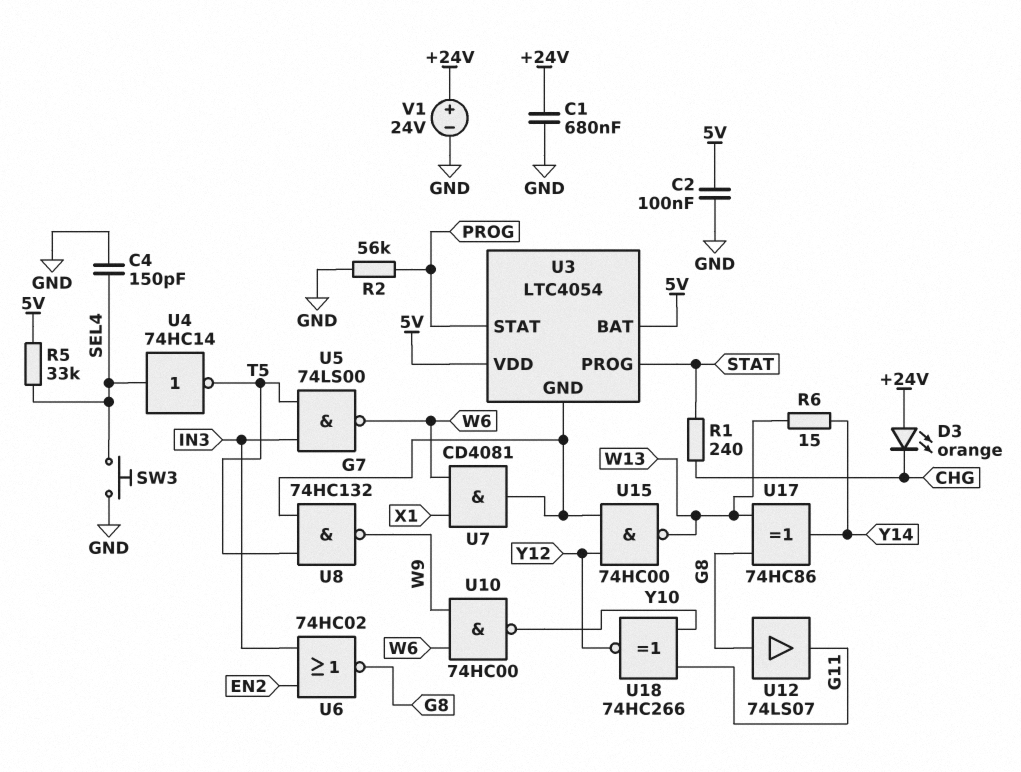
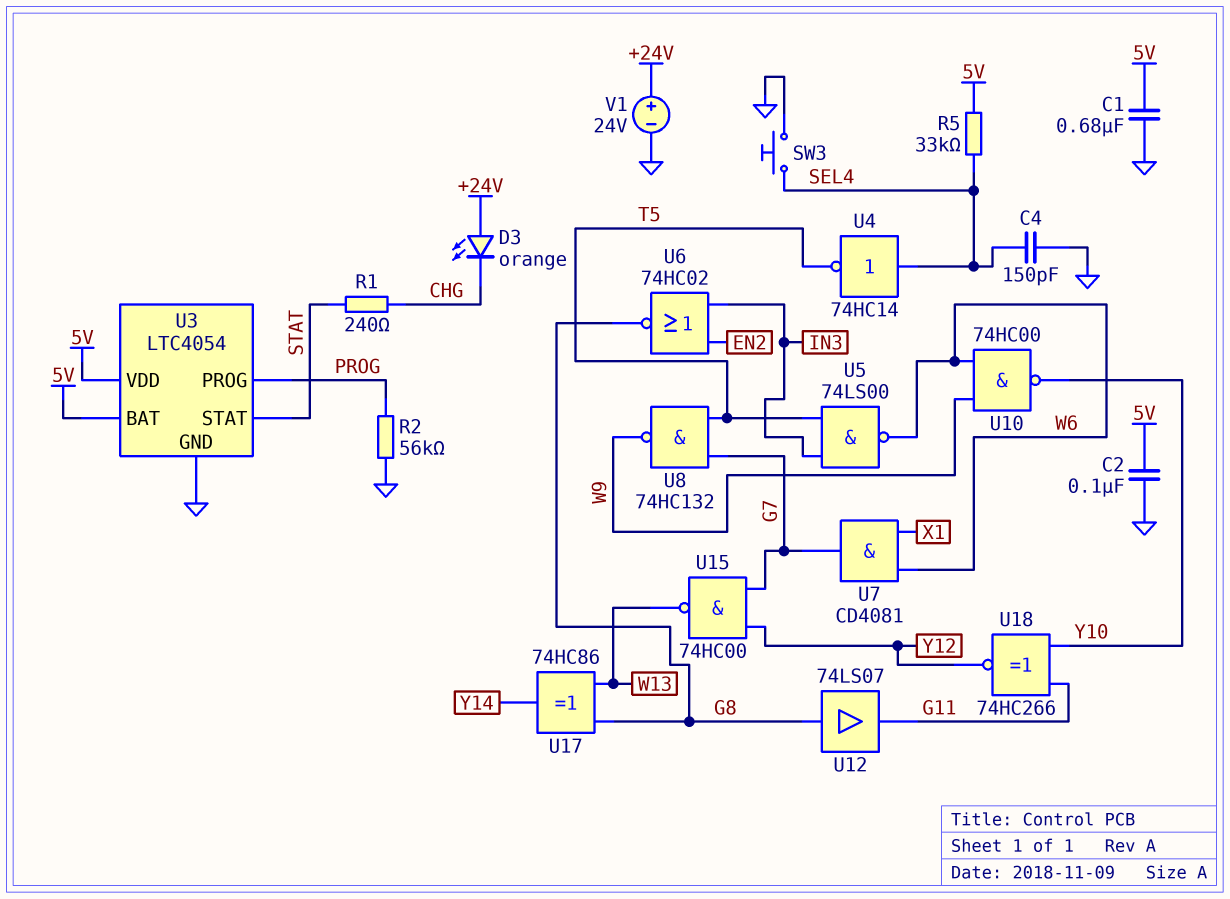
C1: 680nF (+24V, GND) -> 680nF (5V, GND)
R6: 15 (W13, Y14) -> none
U3 pin GND: G7 -> GND
U3 pin PROG: STAT -> PROG
U3 pin STAT: PROG -> STAT

